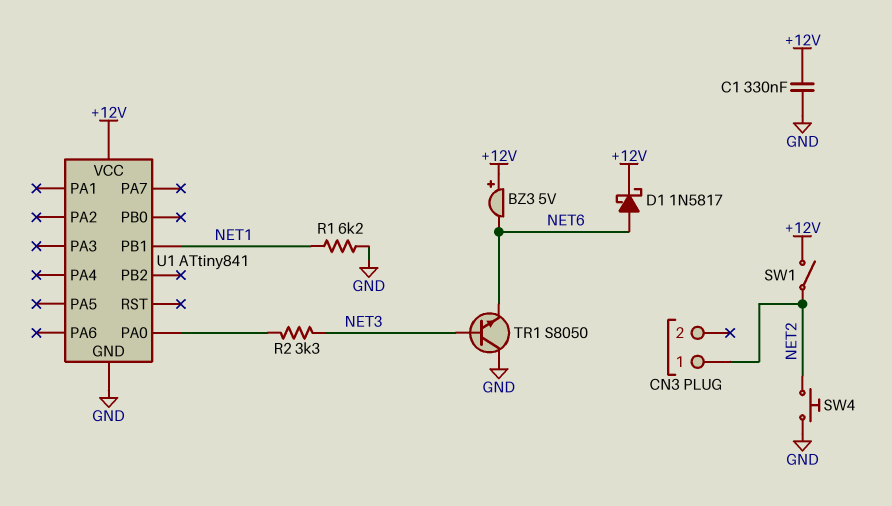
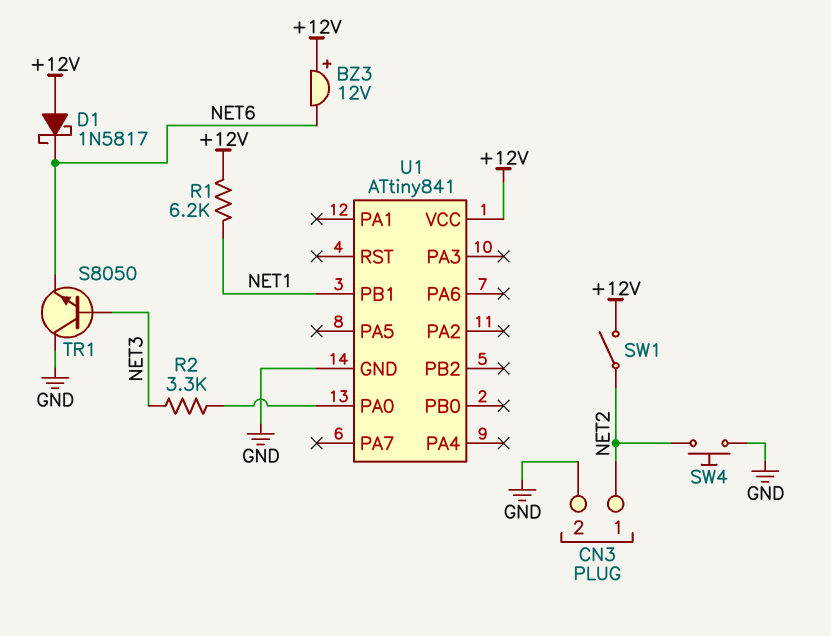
BZ3: buzzer 5V (plus +12V, minus NET6) -> buzzer 12V (plus +12V, minus NET6)
C1: 330nF (+12V, GND) -> none
CN3 pin 2: none -> GND
D1: schottky 1N5817 (A NET6, K +12V) -> schottky 1N5817 (A +12V, K NET6)
R1: 6.2k (GND, NET1) -> 6.2k (+12V, NET1)

